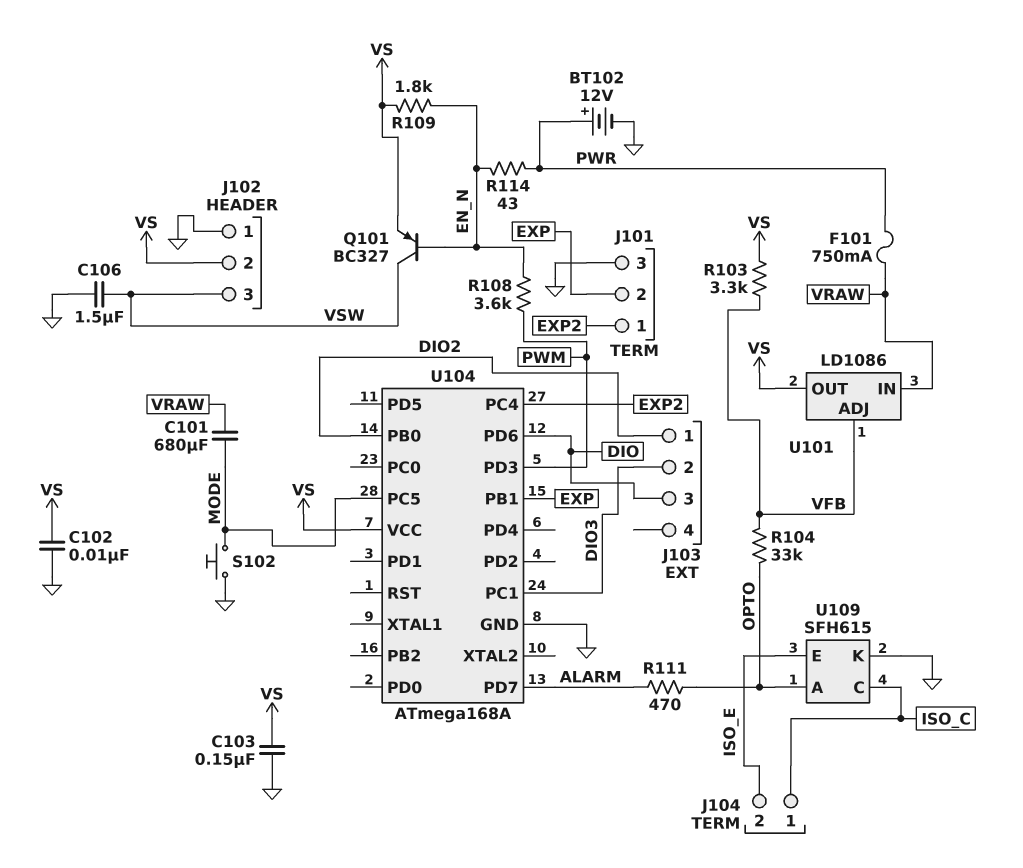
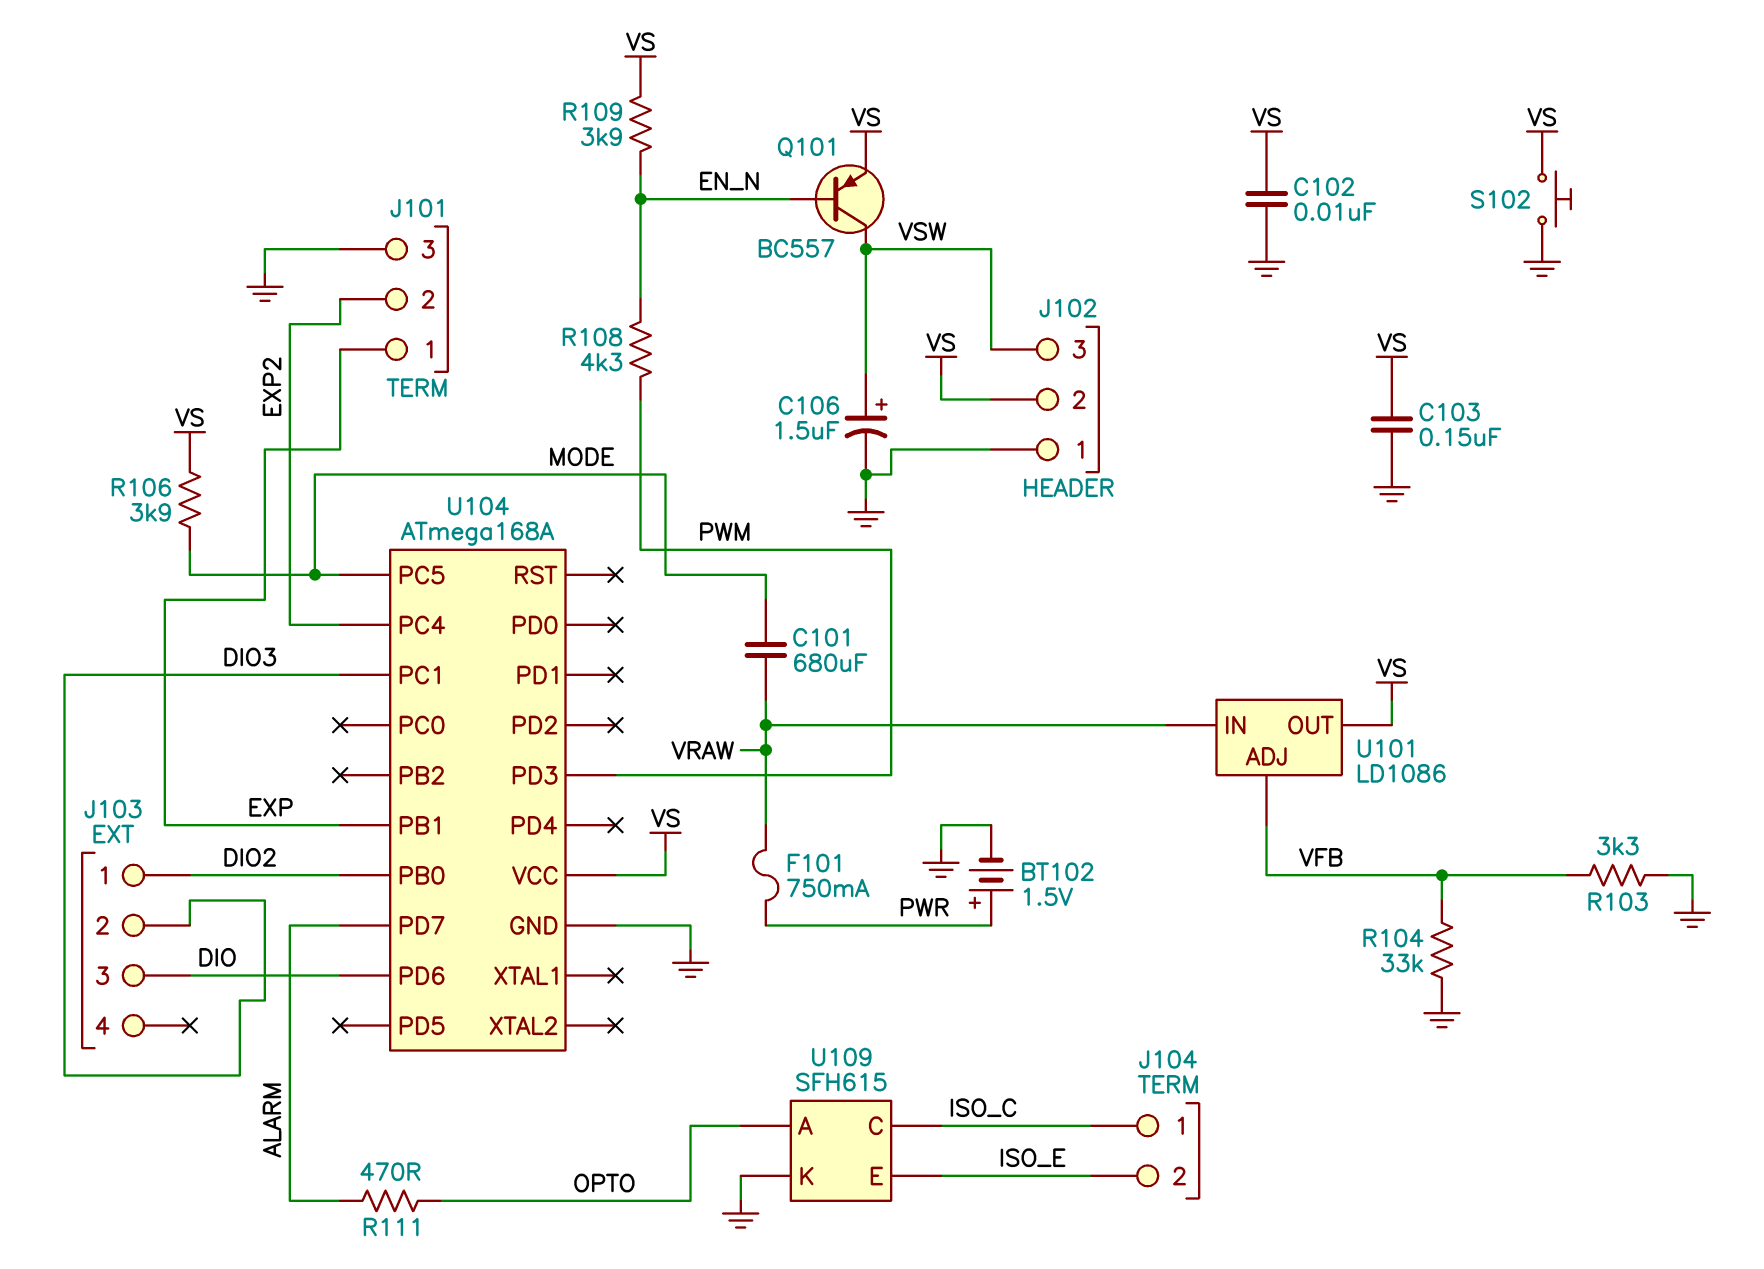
BT102: 12V (plus PWR, minus GND) -> 1.5V (plus PWR, minus GND)
C106: 1.5uF (GND, VSW) -> 1.5uF (plus VSW, minus GND)
J101 pin 1: EXP2 -> EXP
J101 pin 2: EXP -> EXP2
Q101: PNP BC327 (B EN_N, C VSW, E VS) -> PNP BC557 (B EN_N, C VSW, E VS)
R103: 3.3k (VFB, VS) -> 3.3k (GND, VFB)
R104: 33k (OPTO, VFB) -> 33k (GND, VFB)
R106: none -> 3.9k (MODE, VS)
R108: 3.6k (EN_N, PWM) -> 4.3k (EN_N, PWM)
R109: 1.8k (EN_N, VS) -> 3.9k (EN_N, VS)
R114: 43 (EN_N, PWR) -> none
S102: button (GND, MODE) -> button (GND, VS)

